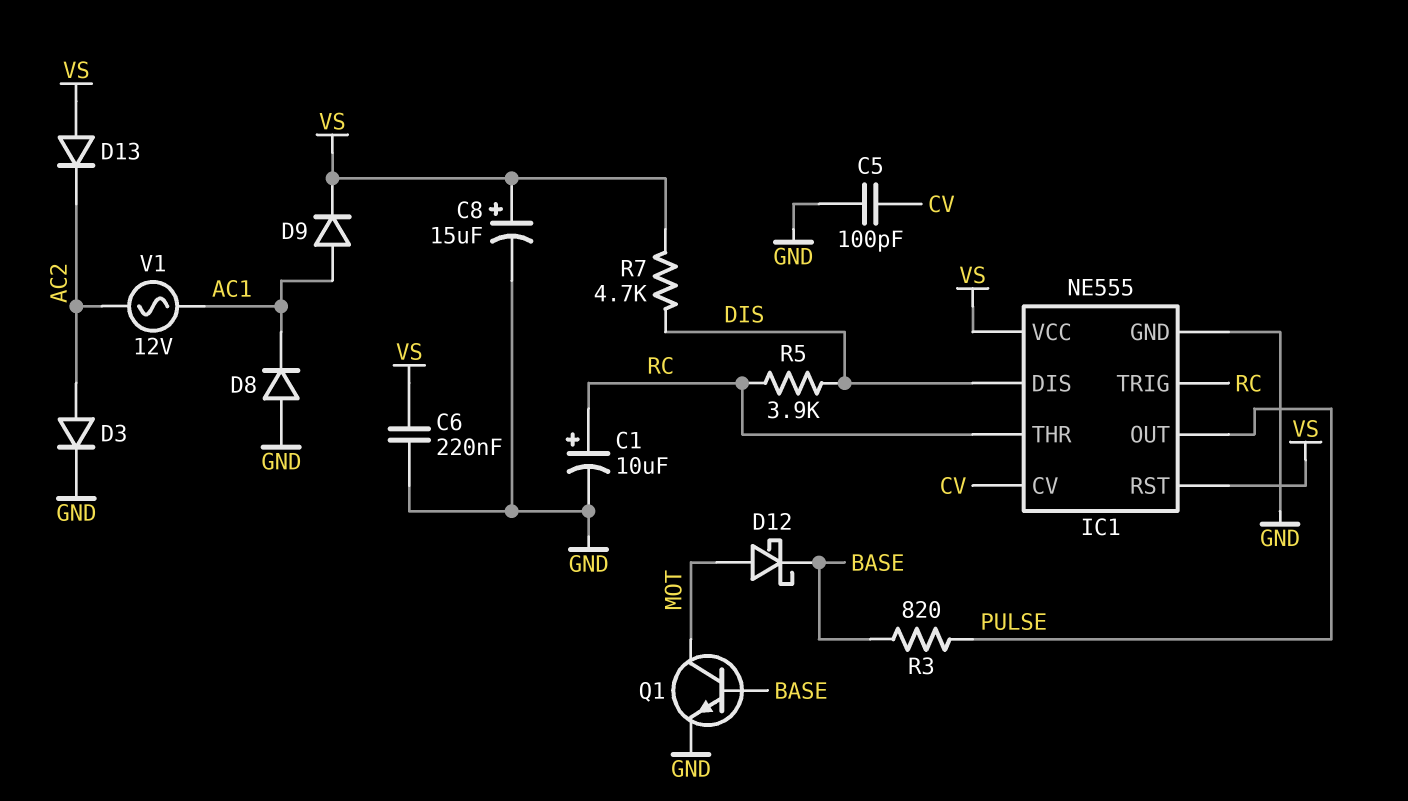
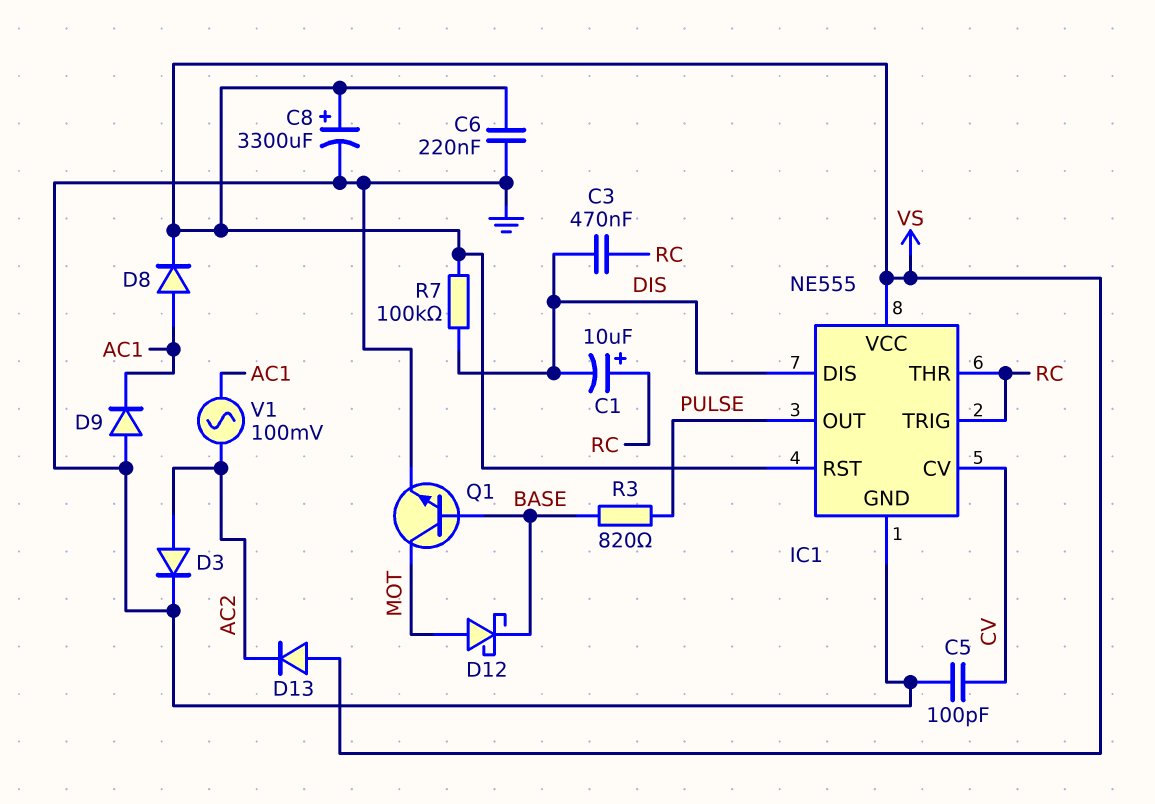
C1: 10uF (plus RC, minus GND) -> 10uF (plus RC, minus DIS)
C3: none -> 470nF (DIS, RC)
C8: 15uF (plus VS, minus GND) -> 3300uF (plus VS, minus GND)
D8: diode (A GND, K AC1) -> diode (A AC1, K VS)
D9: diode (A AC1, K VS) -> diode (A GND, K AC1)
R5: 3.9k (DIS, RC) -> none
R7: 4.7k (DIS, VS) -> 100k (DIS, VS)
V1: AC 12V (AC1, AC2) -> AC 100mV (AC1, AC2)

